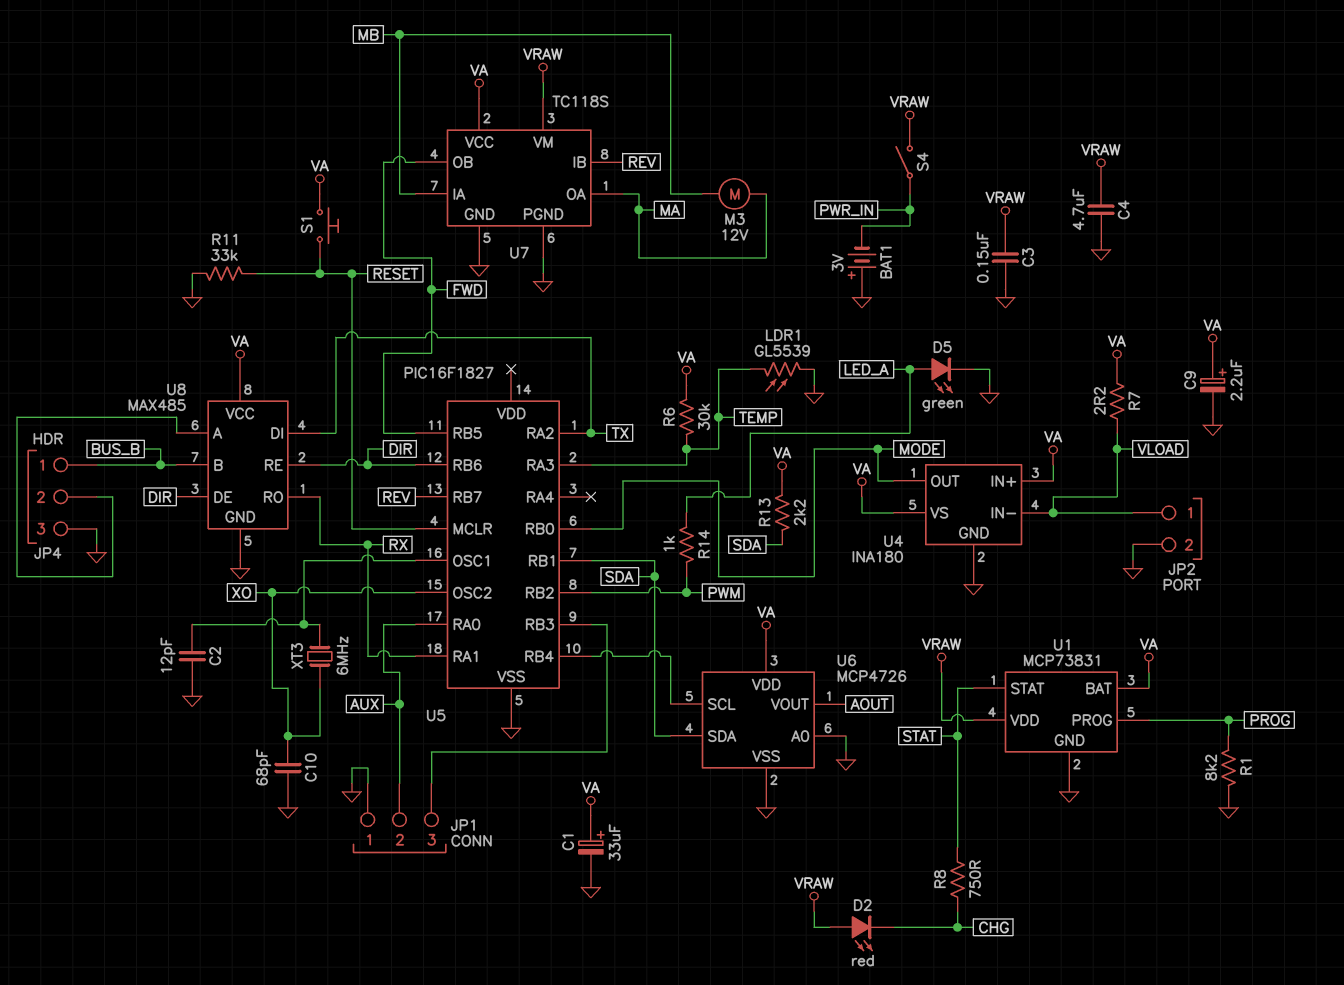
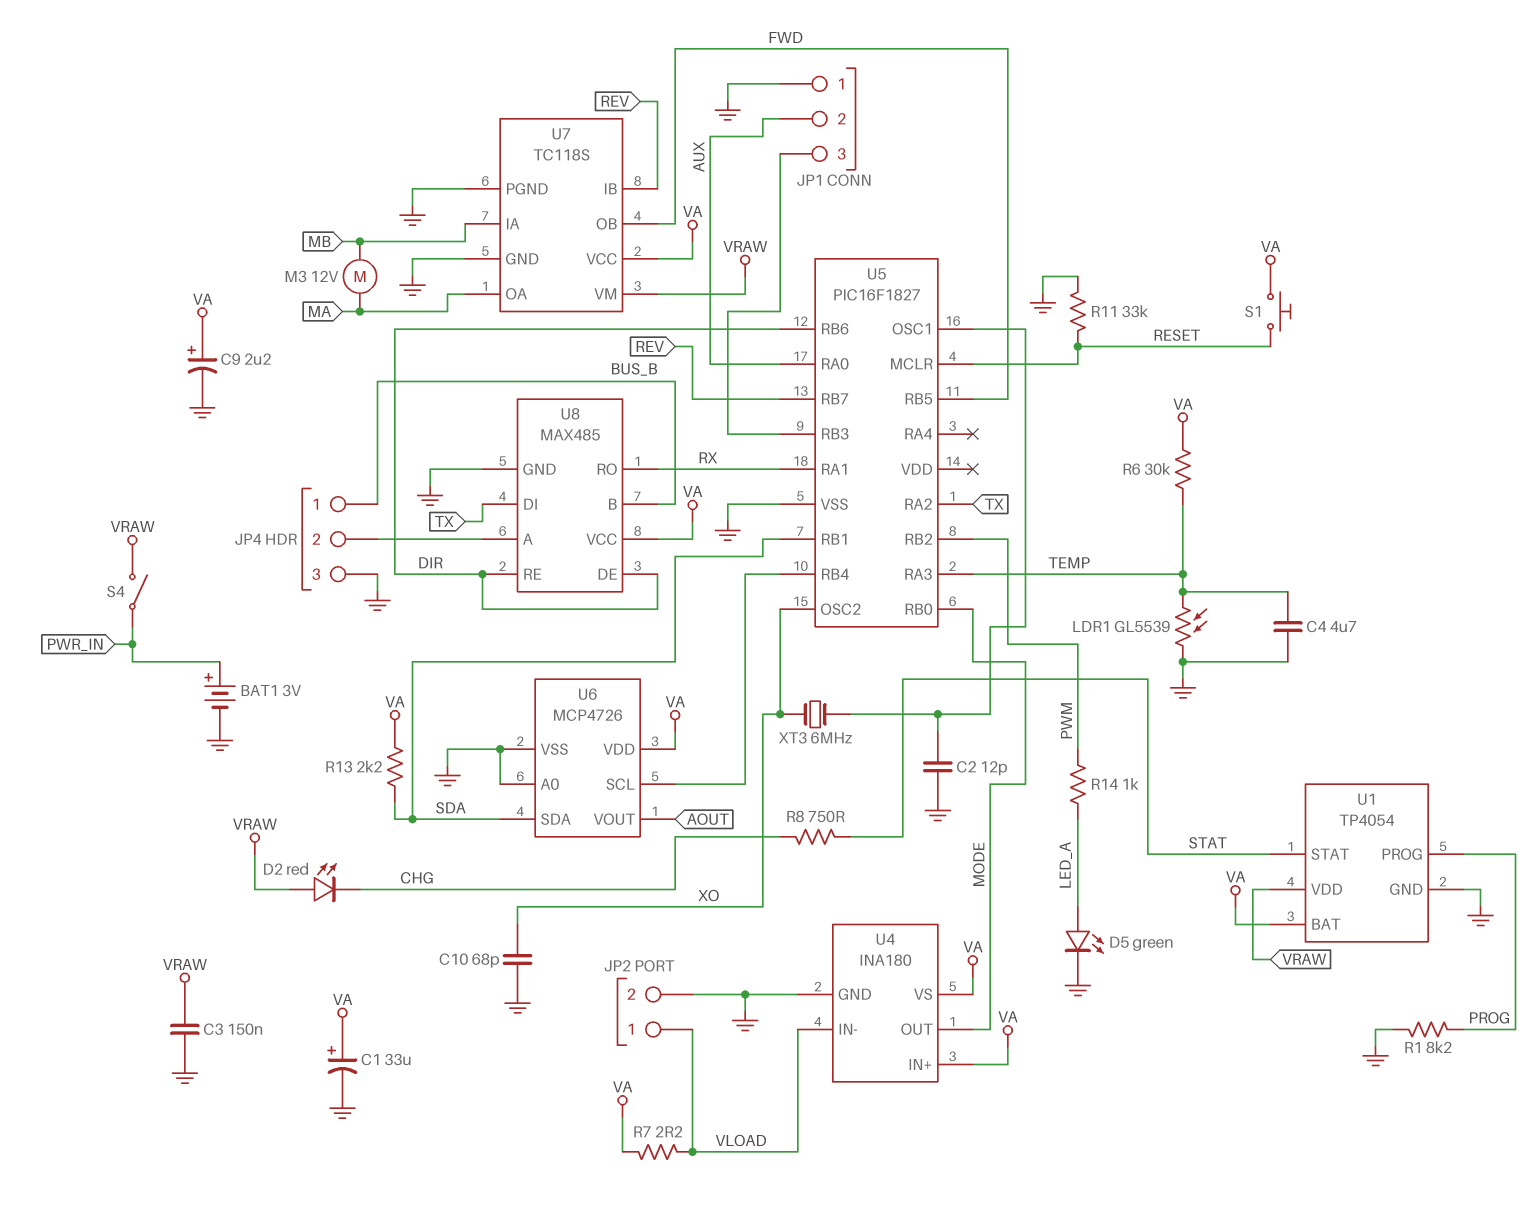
BAT1: 3V (plus GND, minus PWR_IN) -> 3V (plus PWR_IN, minus GND)
C4: 4.7uF (GND, VRAW) -> 4.7uF (GND, TEMP)
U1: MCP73831 -> TP4054

